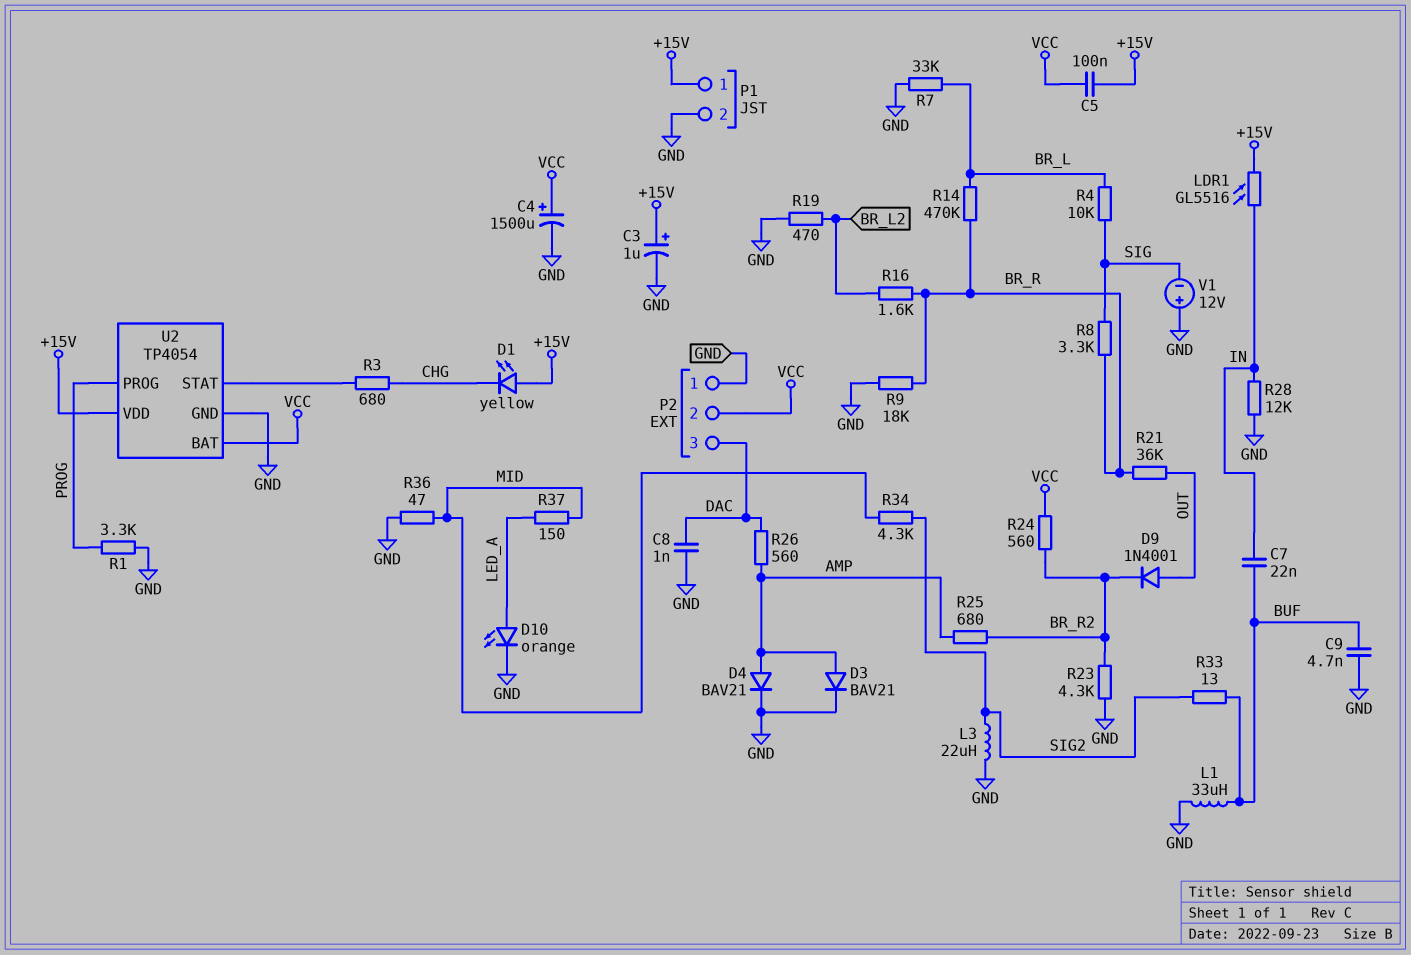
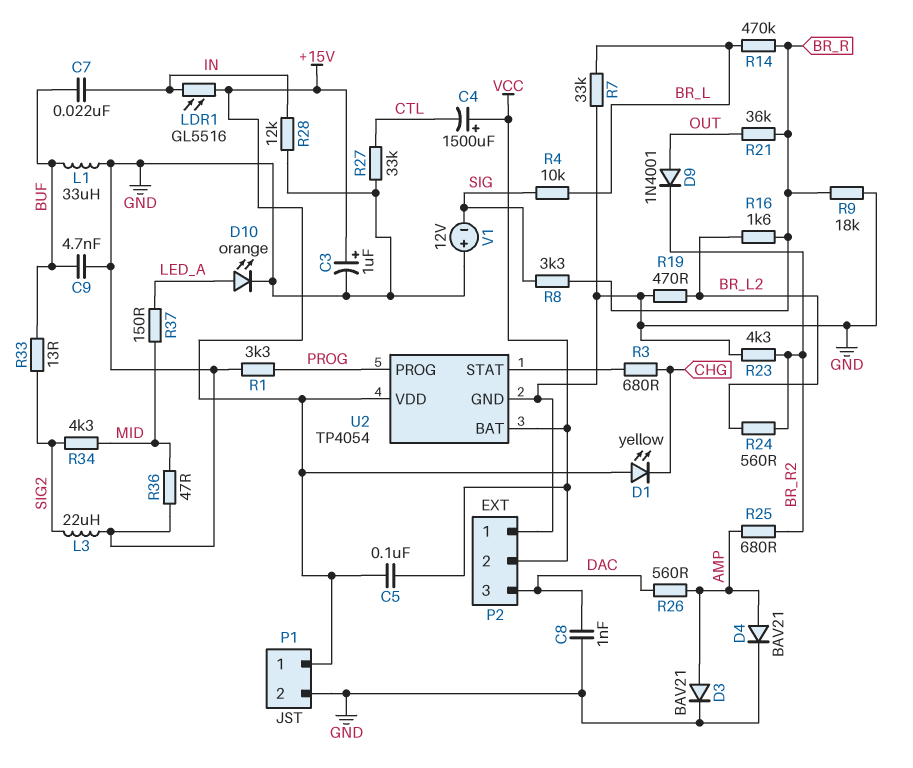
C4: 1500uF (plus VCC, minus GND) -> 1500uF (plus VCC, minus CTL)
R24: 560 (BR_R2, VCC) -> 560 (BR_L2, BR_R2)
R27: none -> 33k (CTL, GND)

